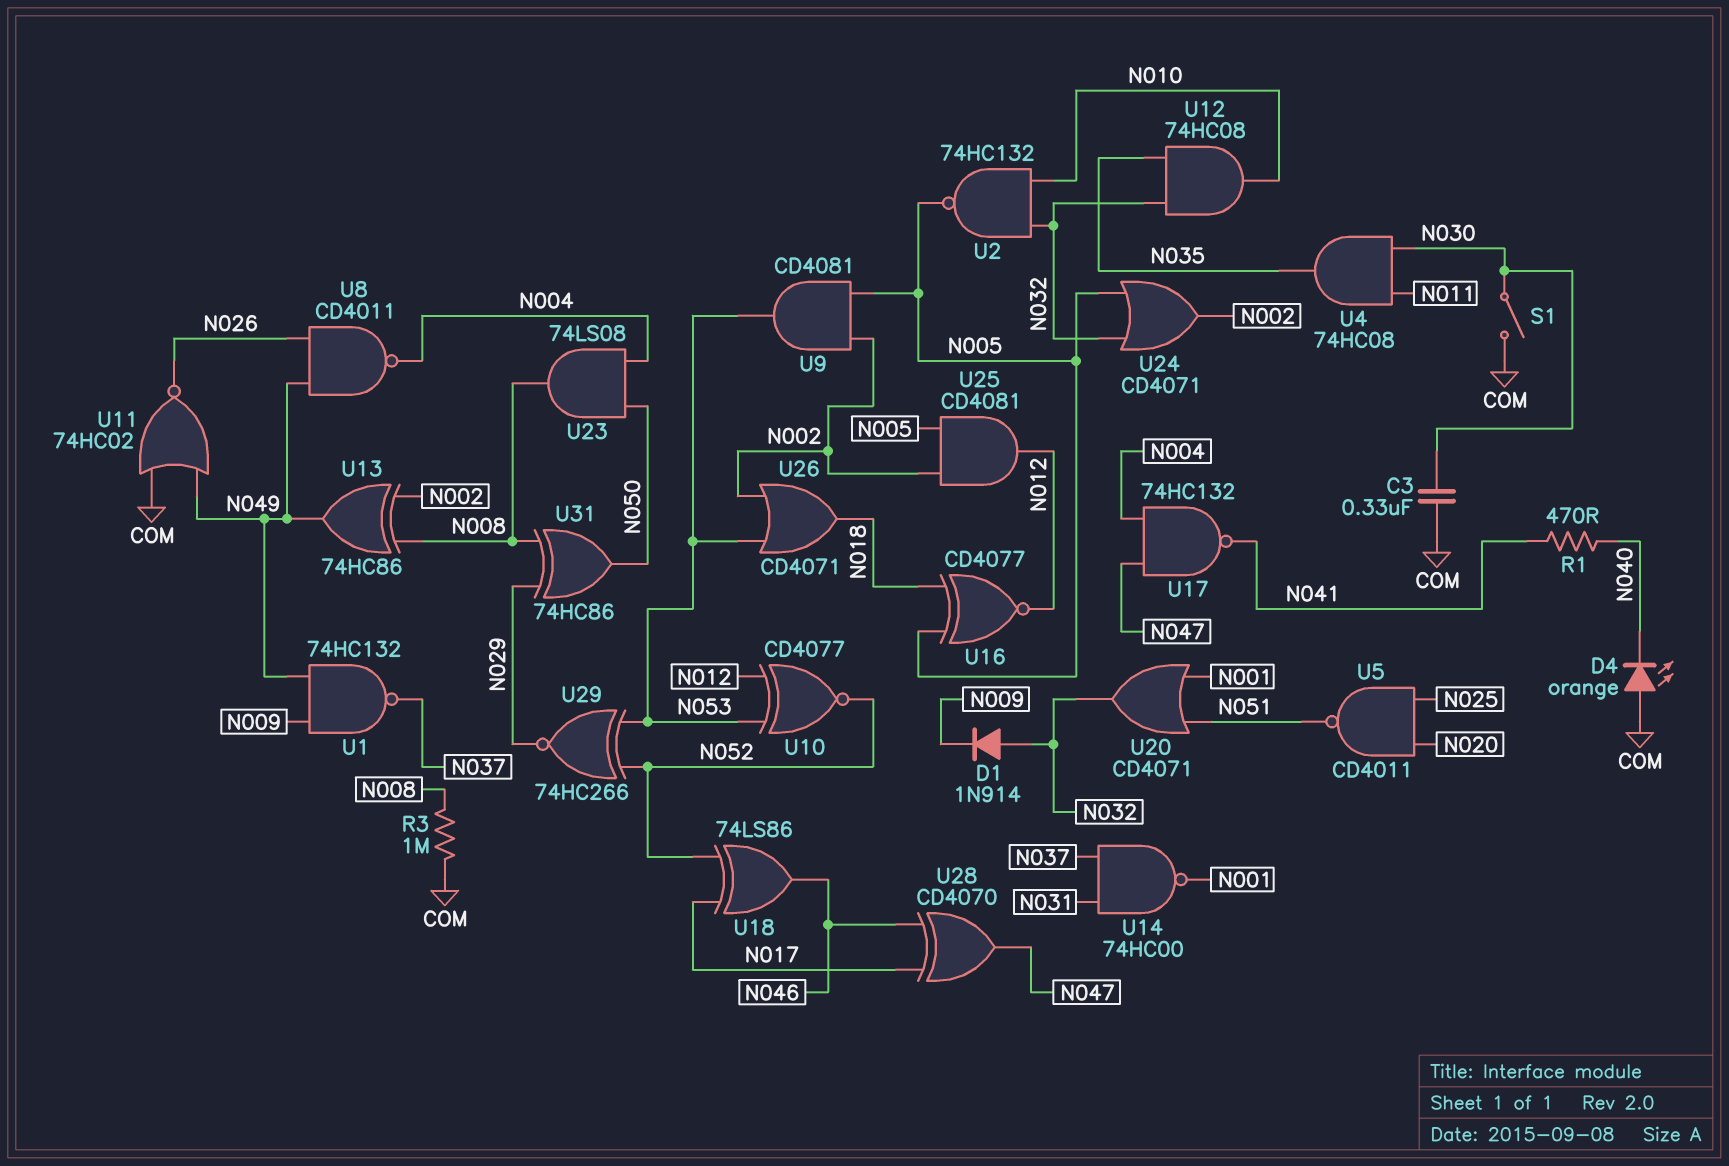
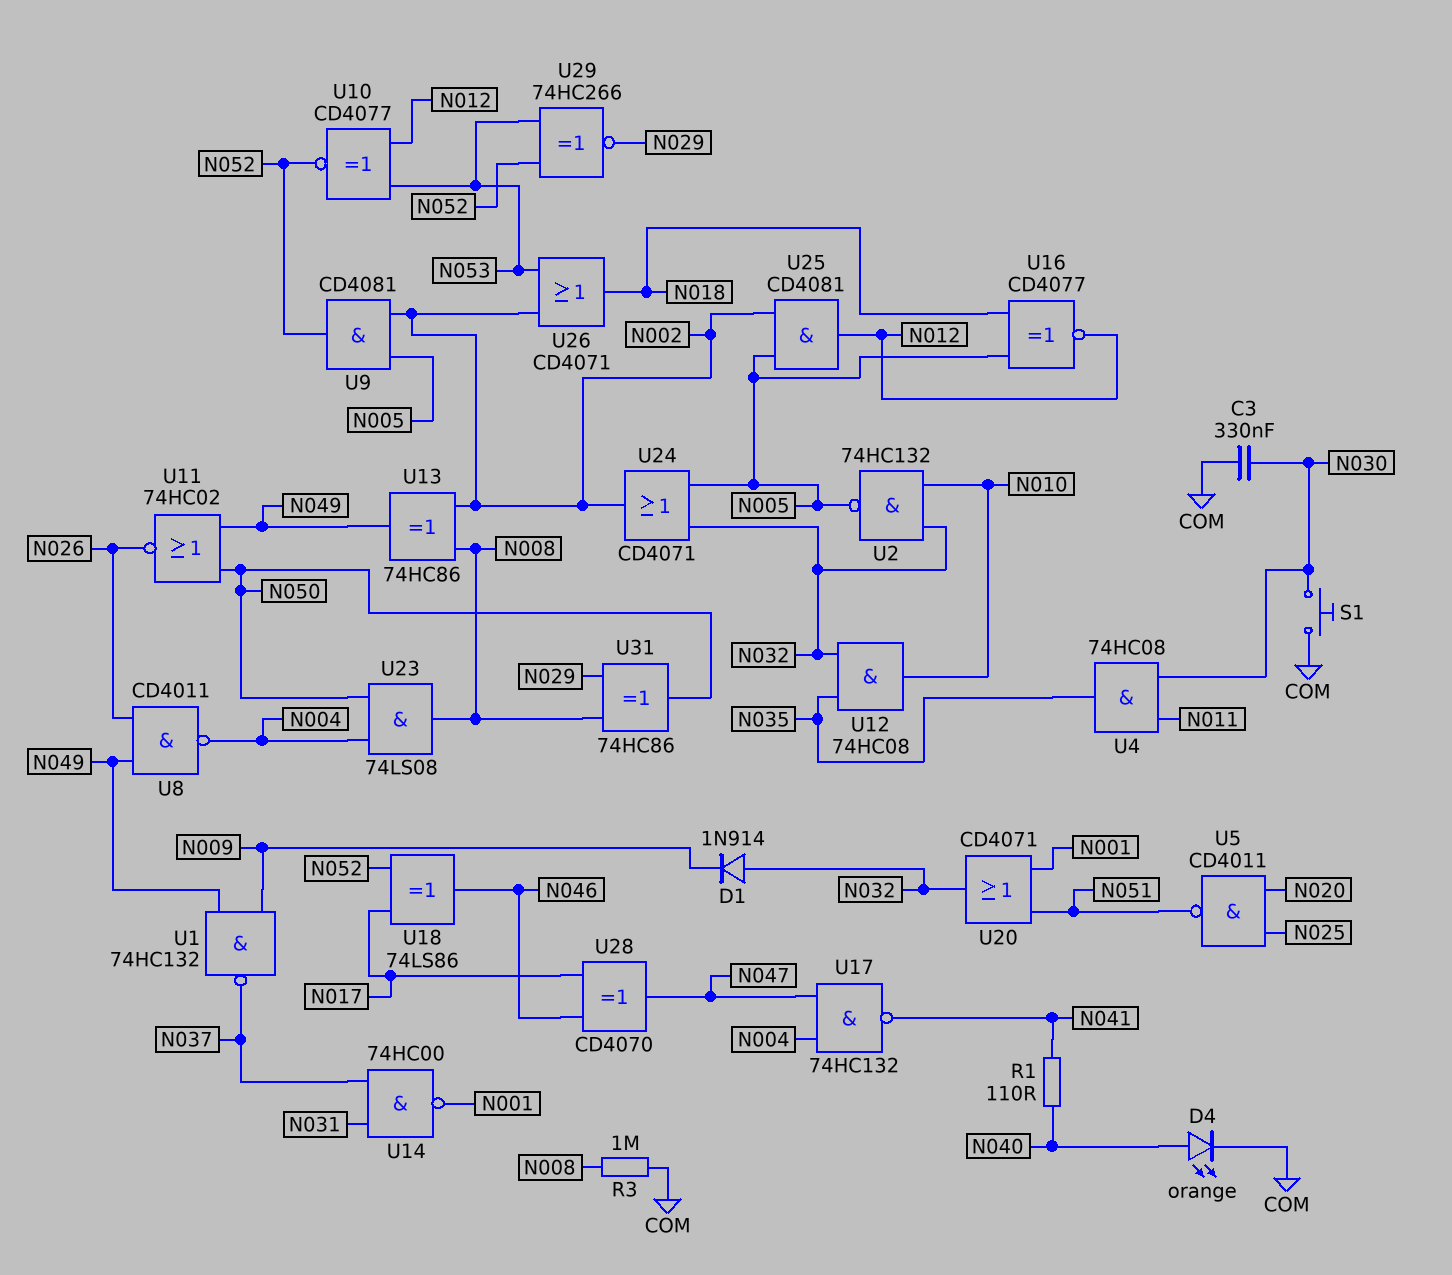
D4: LED orange (A COM, K N040) -> LED orange (A N040, K COM)
R1: 470 (N040, N041) -> 110 (N040, N041)
S1: switch (COM, N030) -> button (COM, N030)
U9: AND CD4081 (in N002, in N005, out N053) -> AND CD4081 (in N002, in N005, out N052)
U11: NOR 74HC02 (in COM, in N049, out N026) -> NOR 74HC02 (in N049, in N050, out N026)

